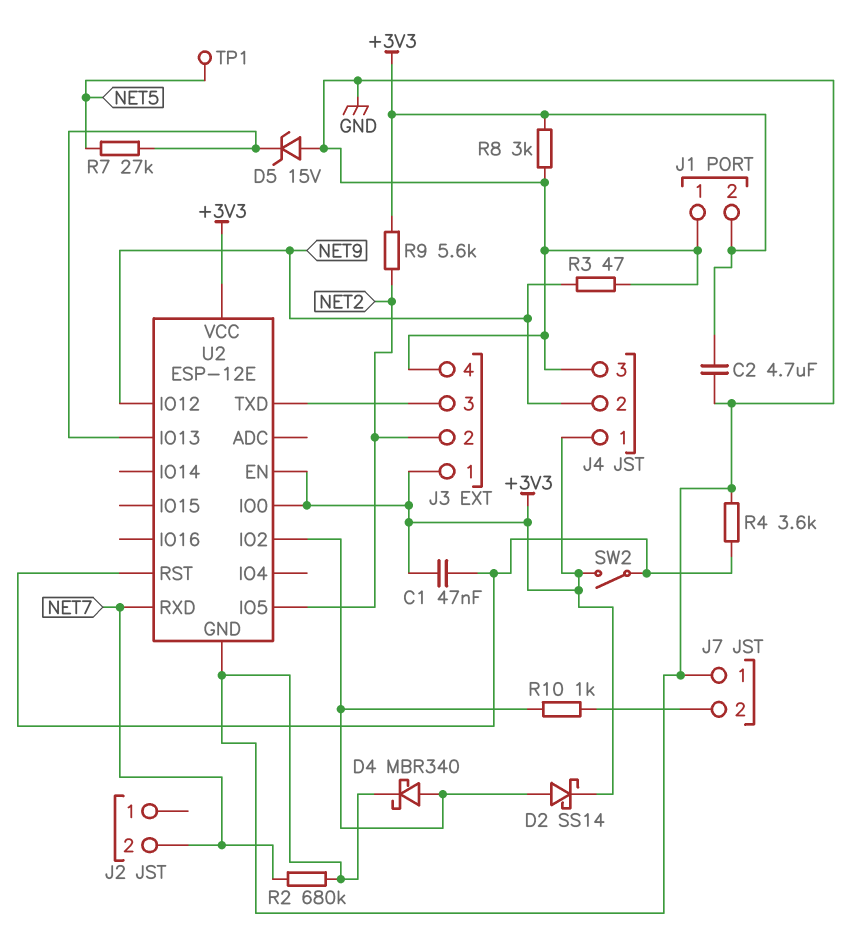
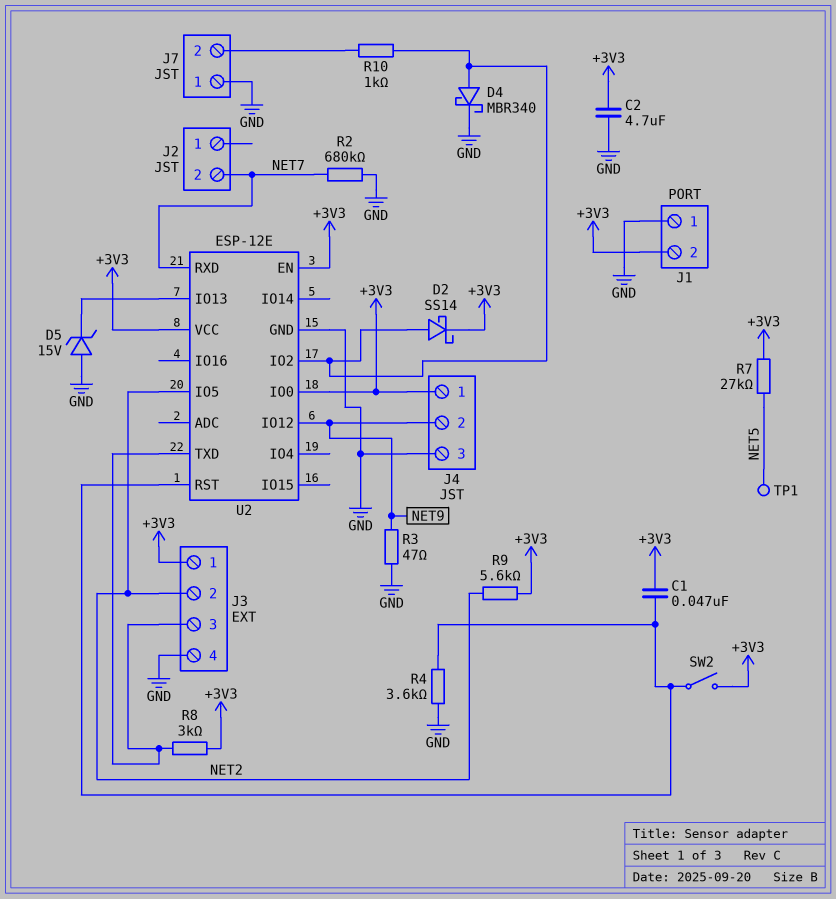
R7: 27k (NET5, U2/IO13) -> 27k (+3V3, NET5)
R8: 3k (+3V3, GND) -> 3k (+3V3, J3/3)

